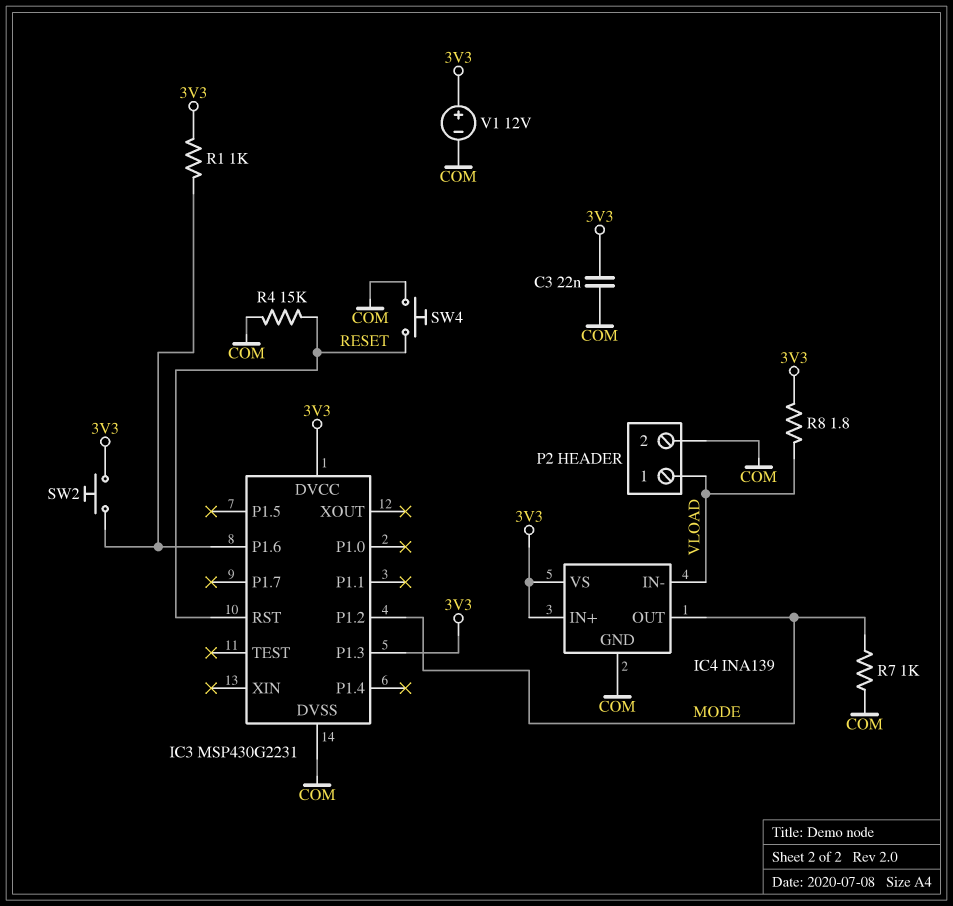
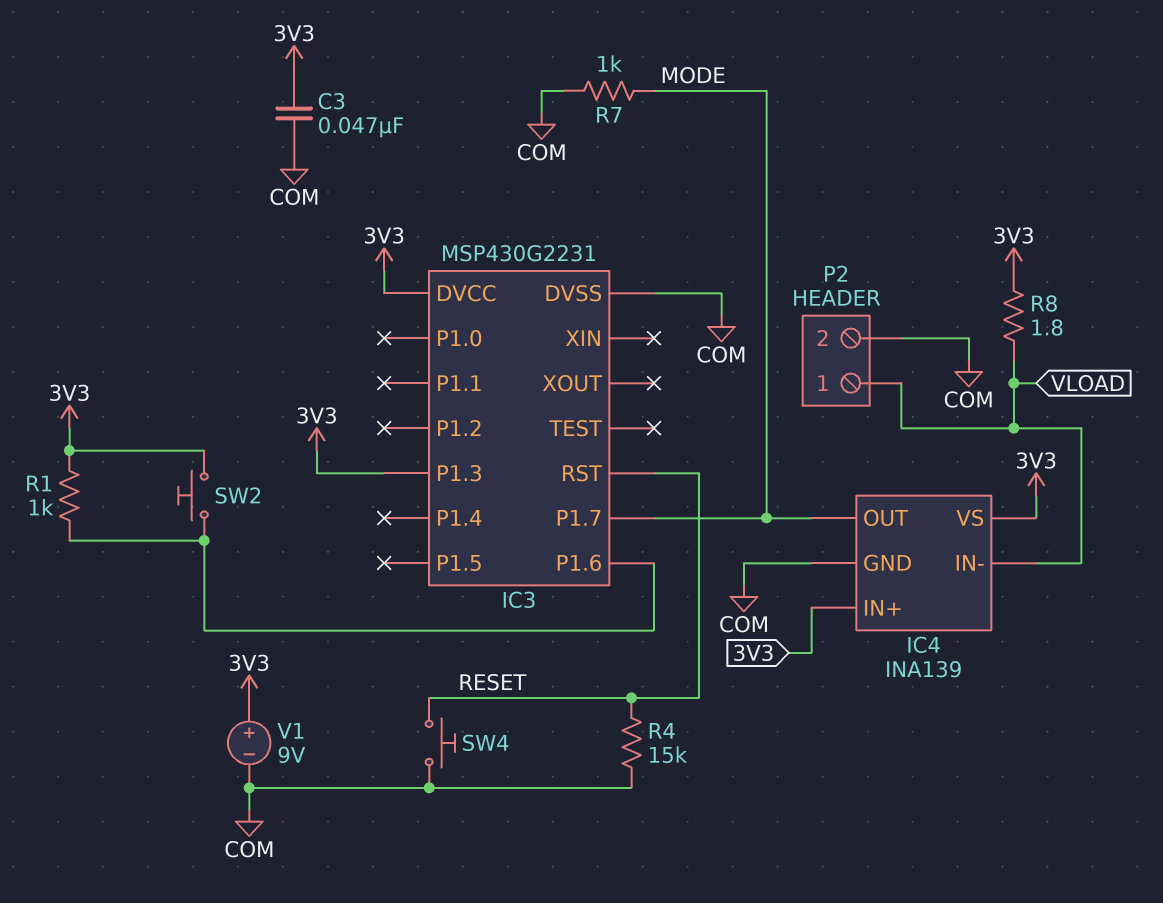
C3: 22nF (3V3, COM) -> 47nF (3V3, COM)
IC3 pin P1.2: MODE -> none
IC3 pin P1.7: none -> MODE
V1: 12V (plus 3V3, minus COM) -> 9V (plus 3V3, minus COM)

